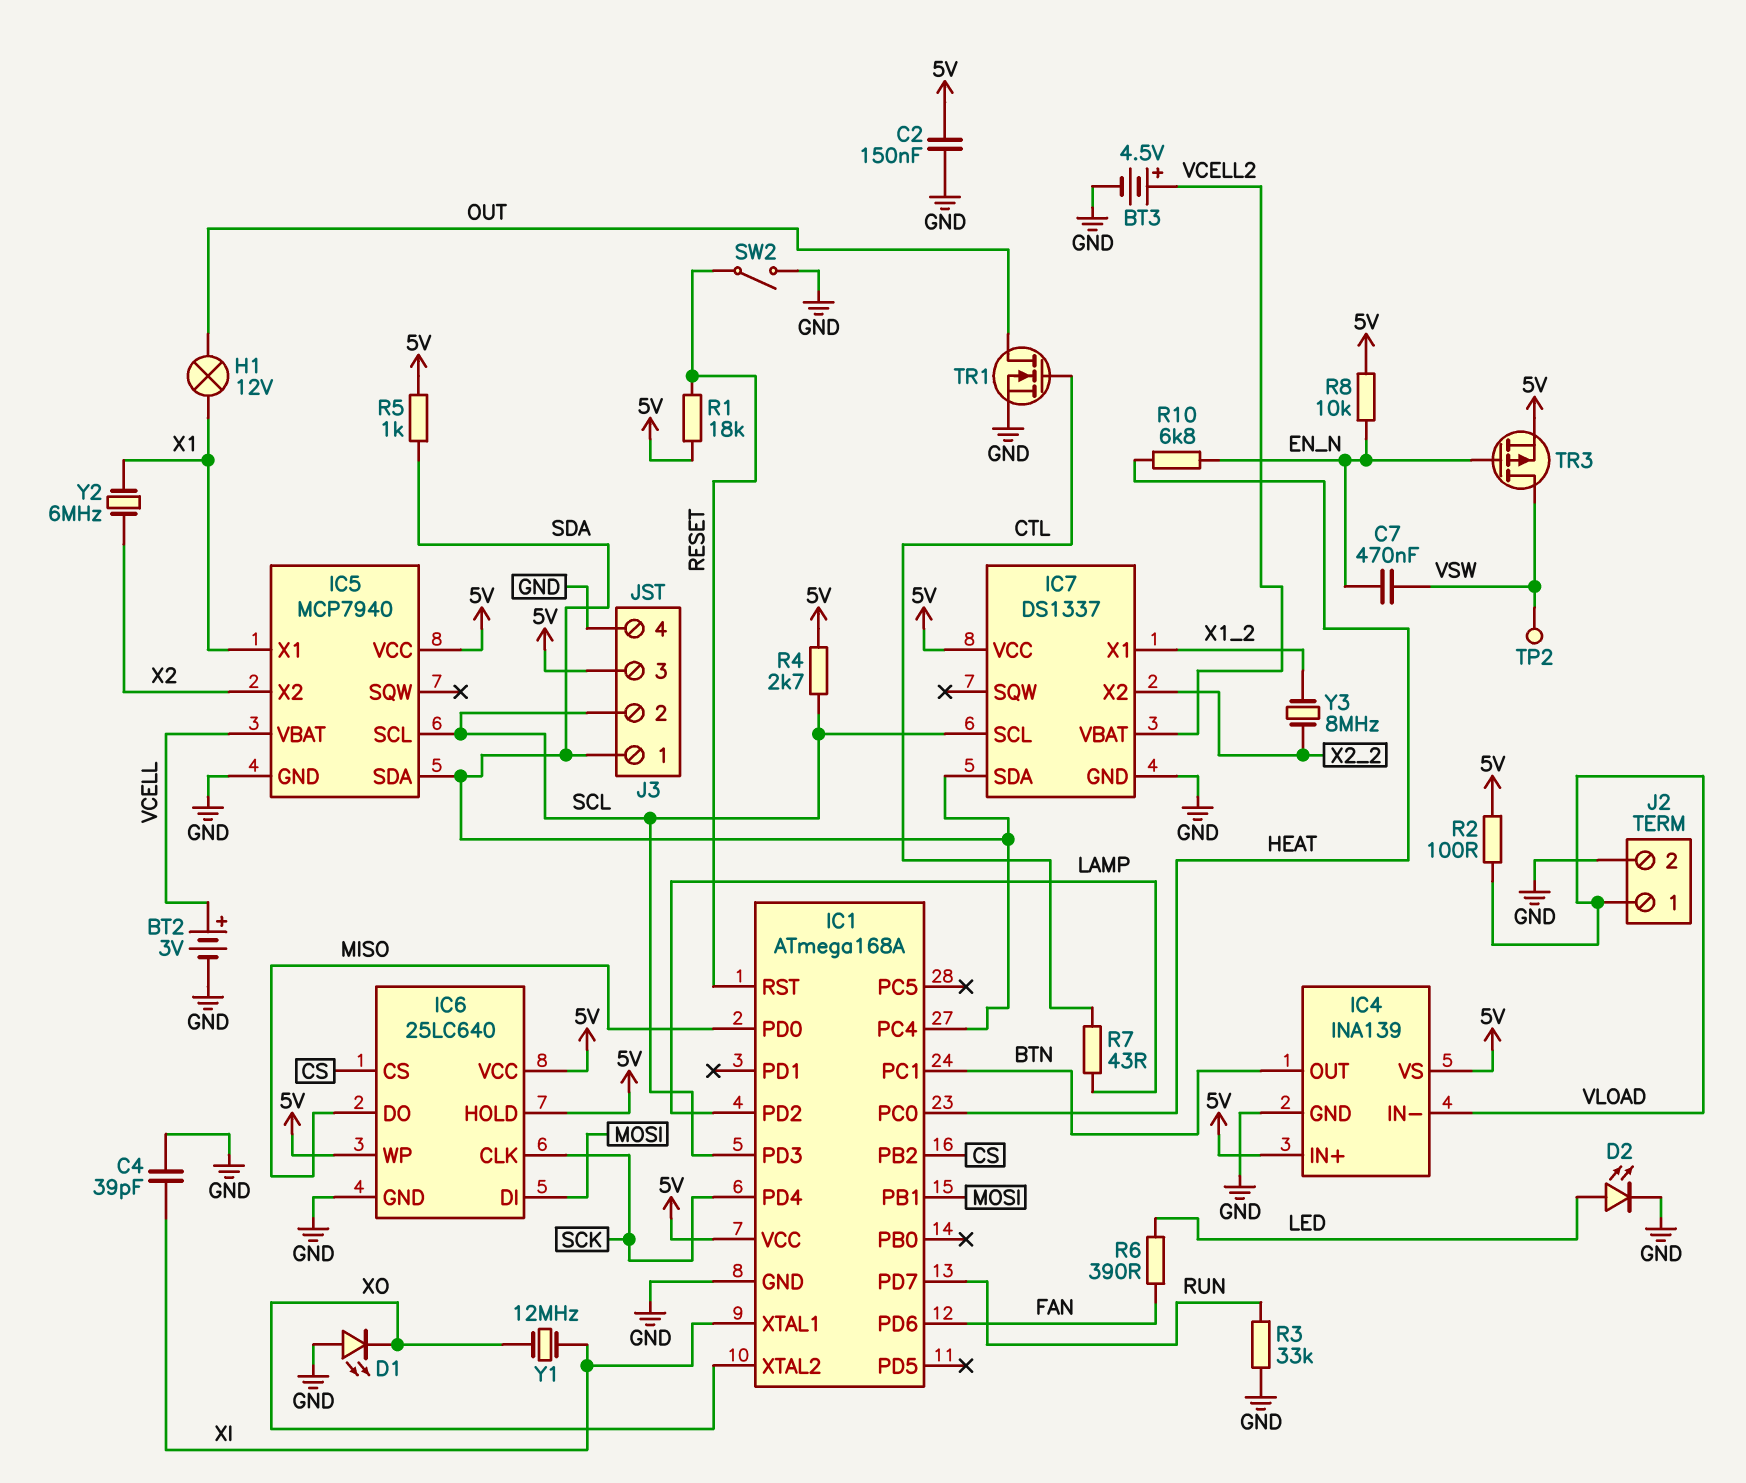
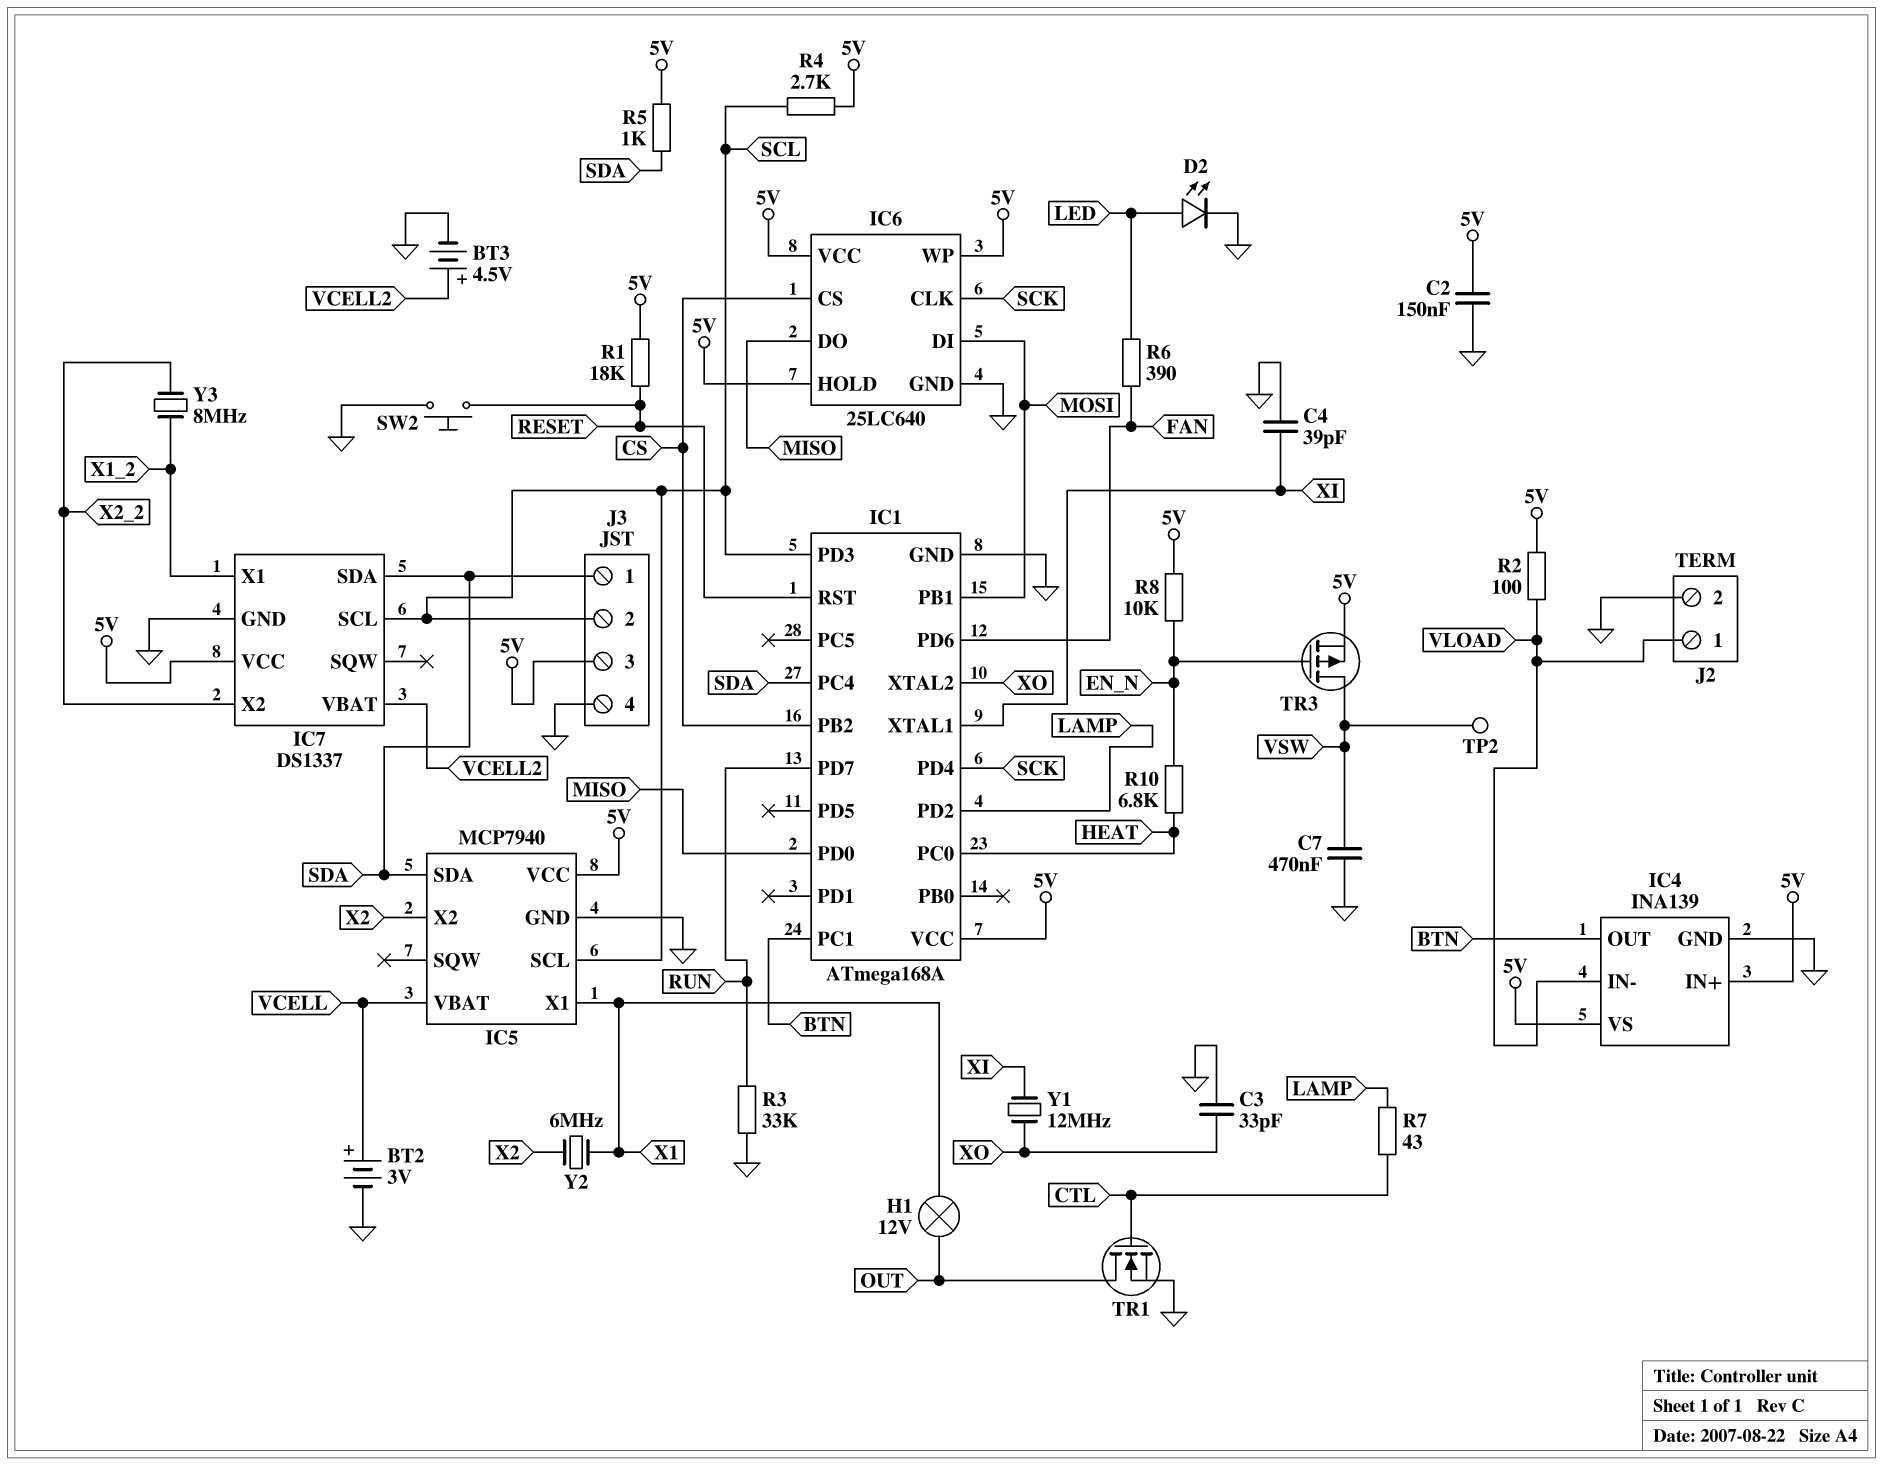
C3: none -> 33pF (GND, XO)
C7: 470nF (EN_N, VSW) -> 470nF (GND, VSW)
D1: LED (A GND, K XO) -> none
SW2: switch (GND, RESET) -> button (GND, RESET)

